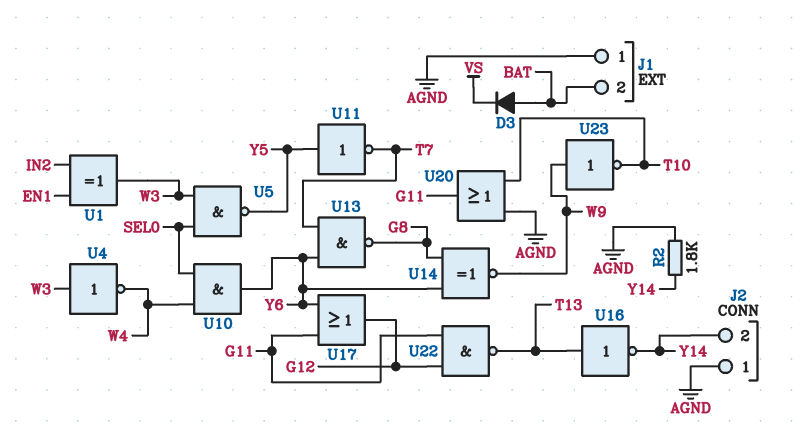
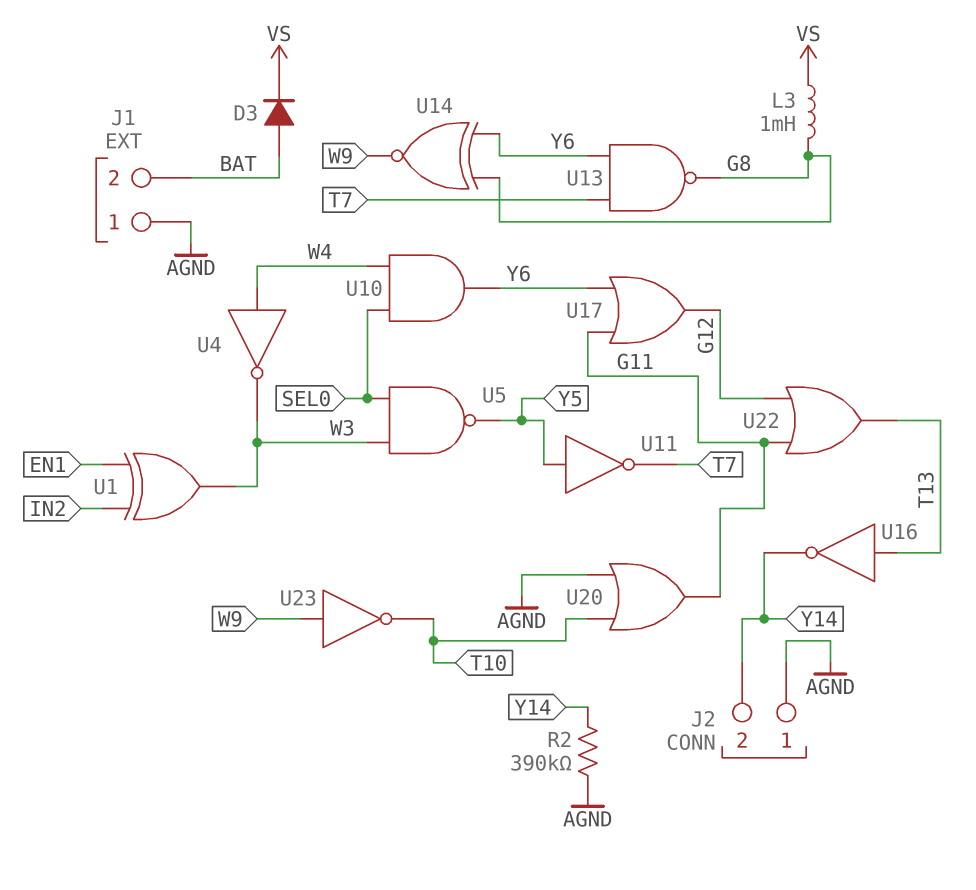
L3: none -> 1mH (G8, VS)
R2: 1.8k (AGND, Y14) -> 390k (AGND, Y14)
U4: NOT (in W3, out W4) -> NOT (in W4, out W3)
U22: NAND (in G11, in G12, out T13) -> OR (in G11, in G12, out T13)

